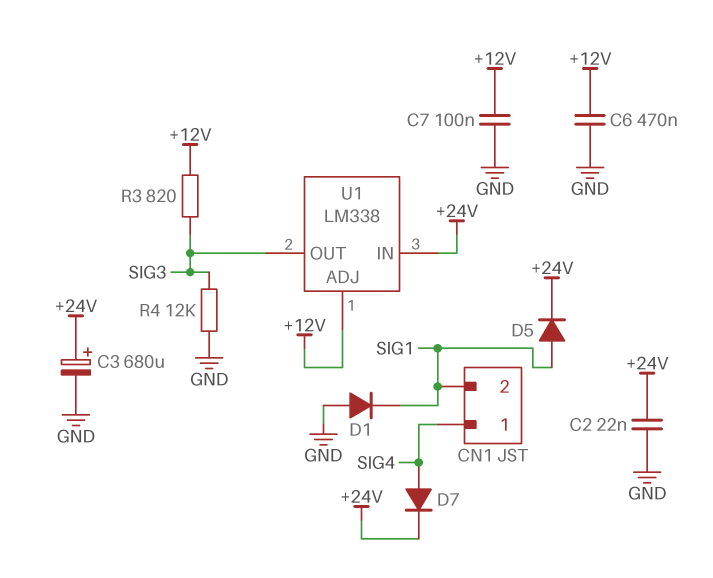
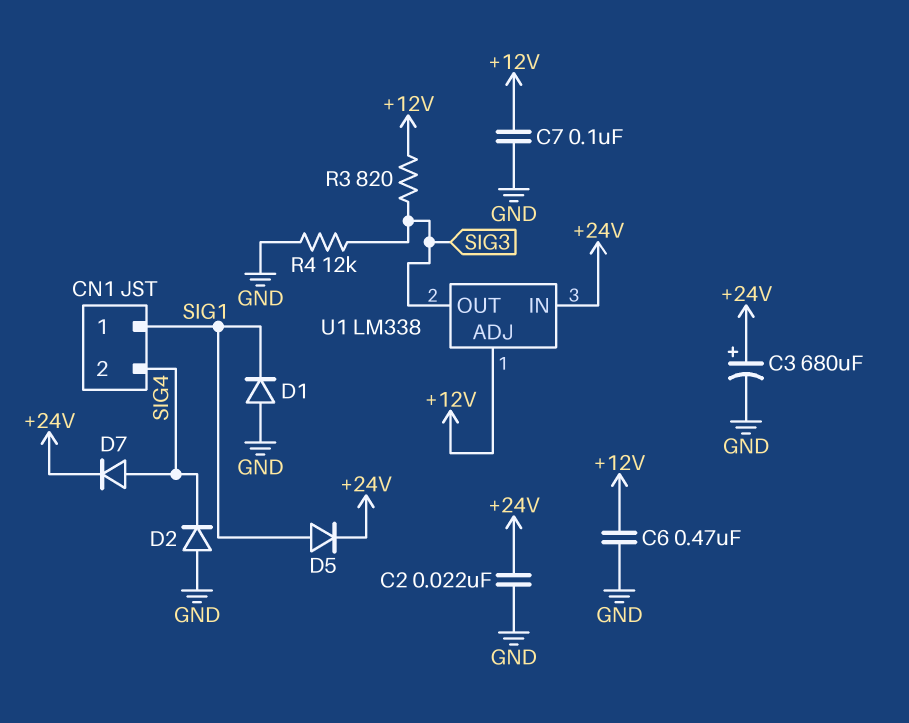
CN1 pin 1: SIG4 -> SIG1
CN1 pin 2: SIG1 -> SIG4
D2: none -> diode (A GND, K SIG4)

